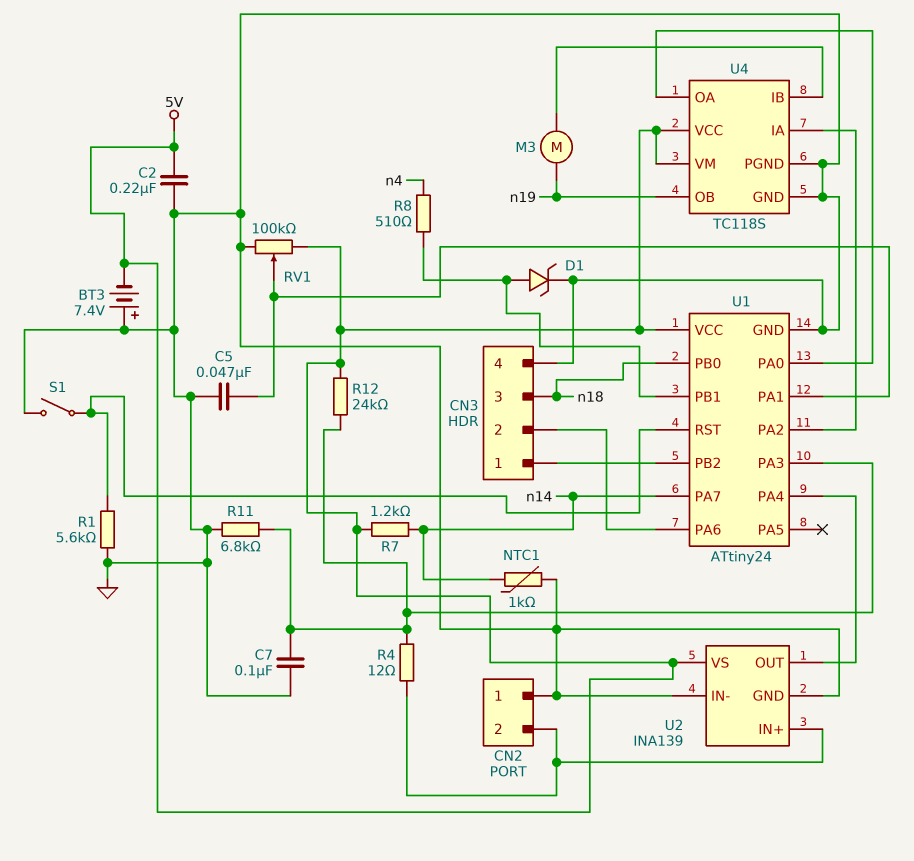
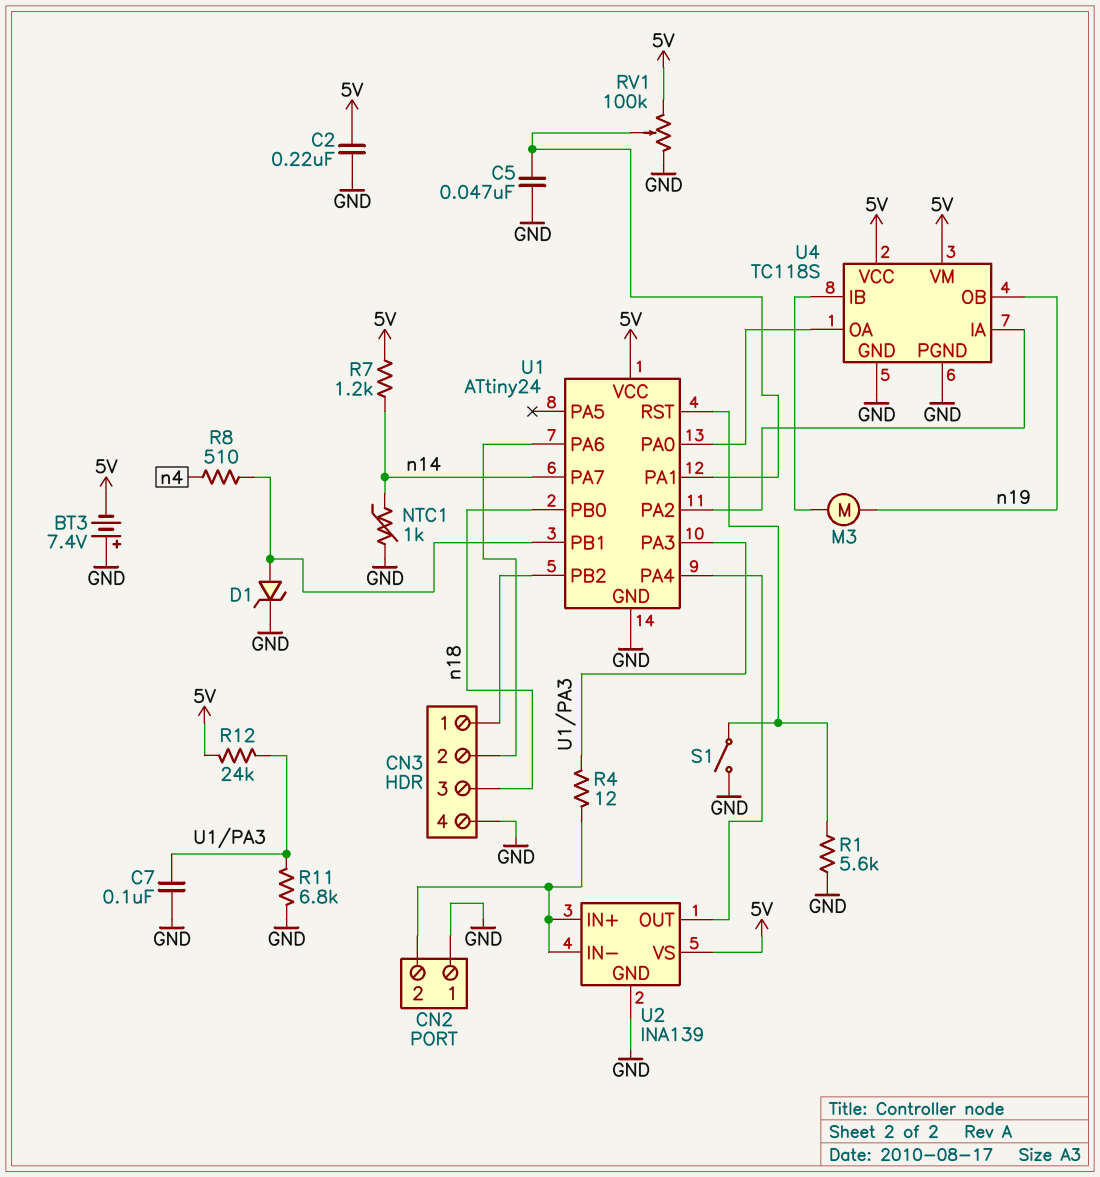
U2 pin IN-: GND -> CN2/2

